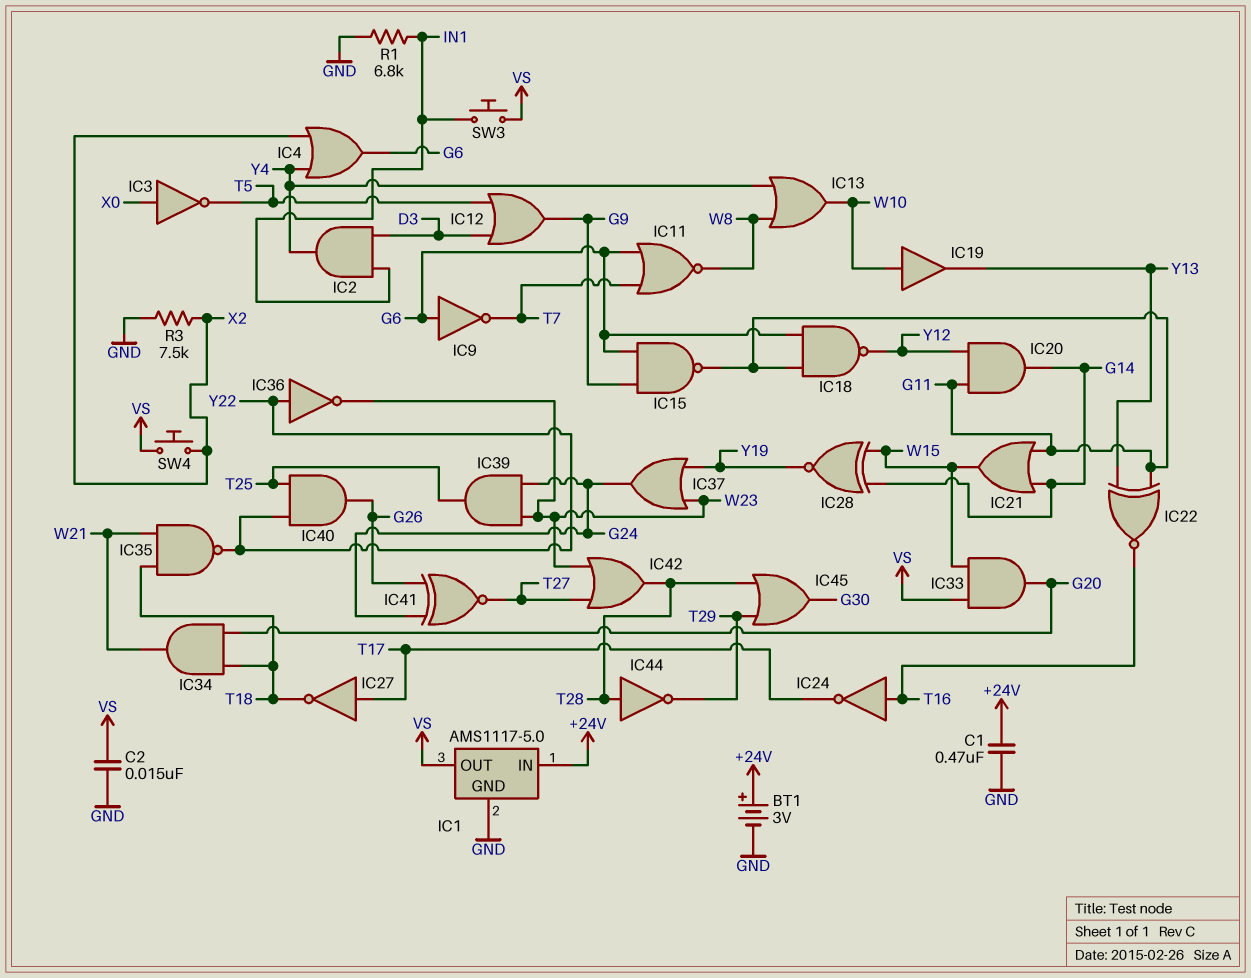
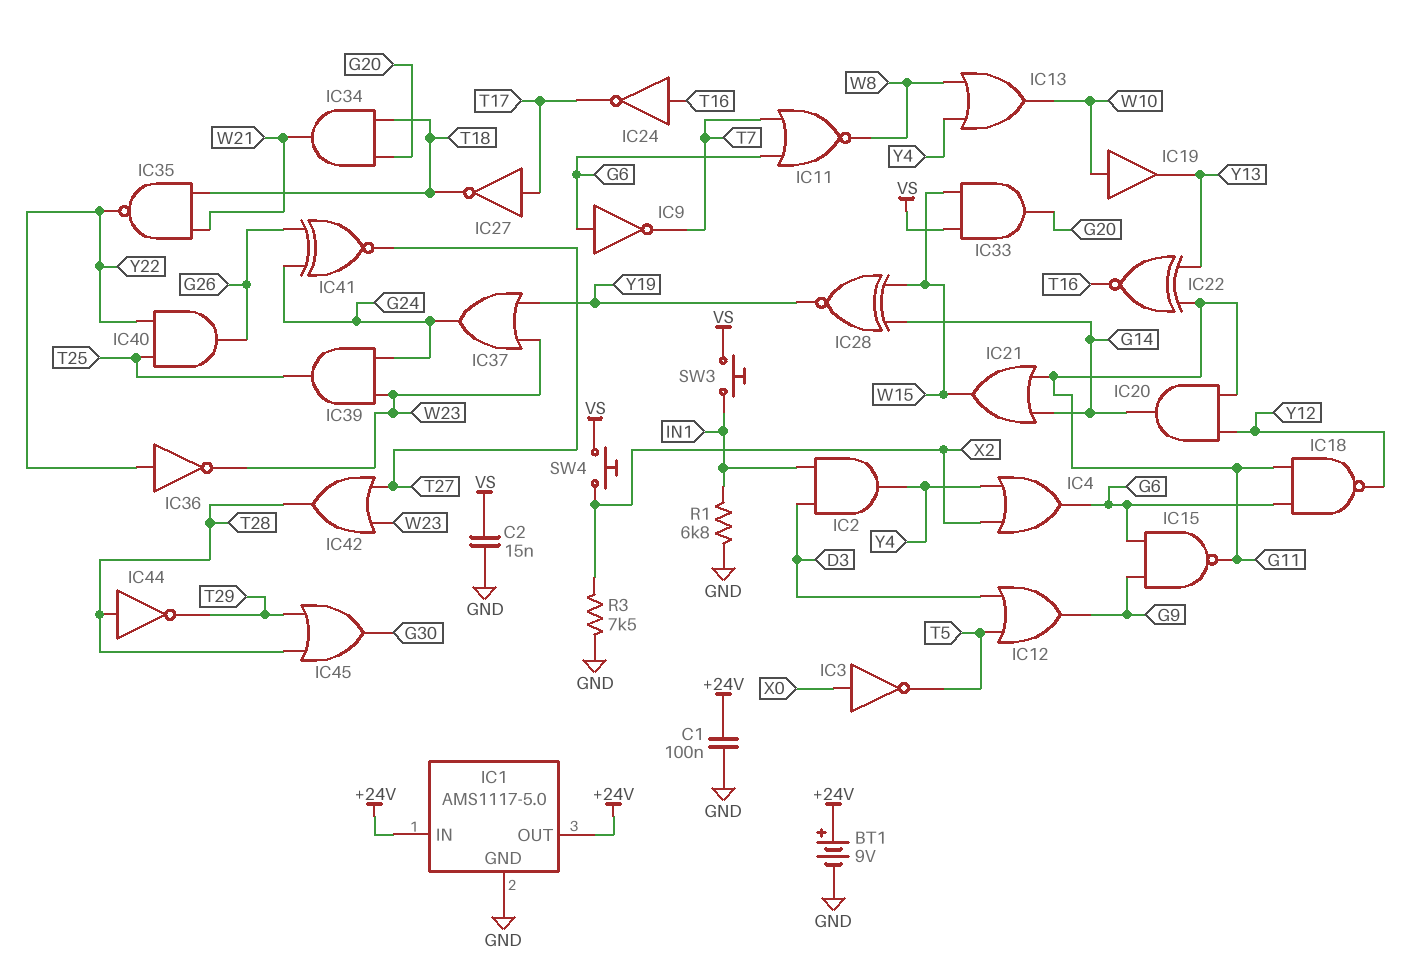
BT1: 3V (plus +24V, minus GND) -> 9V (plus +24V, minus GND)
C1: 470nF (+24V, GND) -> 100nF (+24V, GND)
IC1 pin OUT: VS -> +24V

